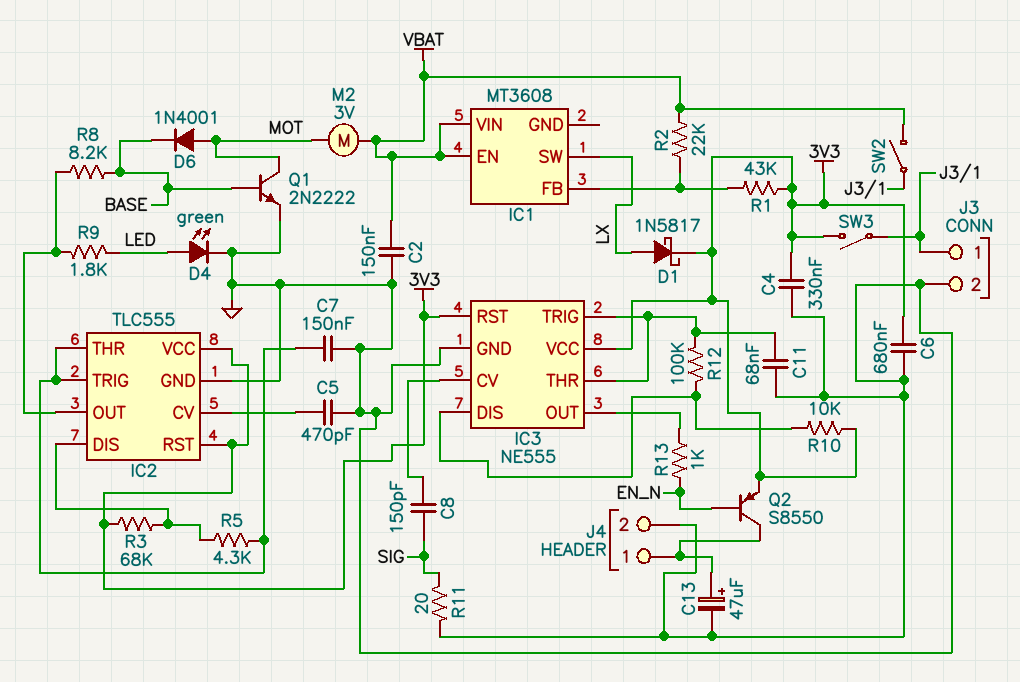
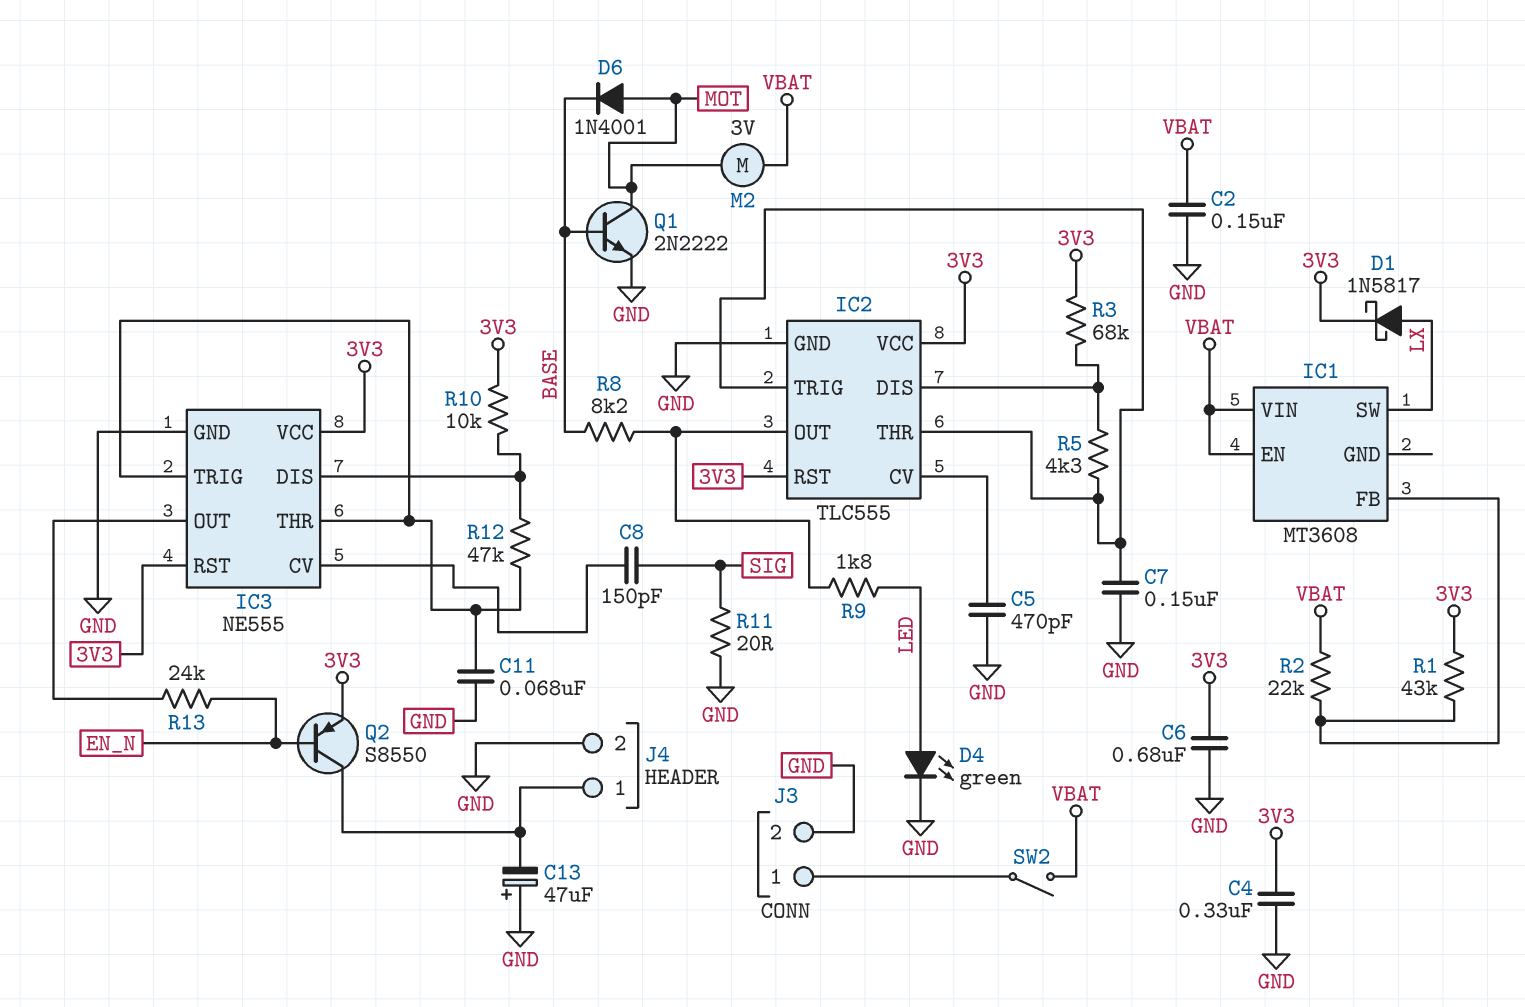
C13: 47uF (plus J4/1, minus GND) -> 47uF (plus GND, minus J4/1)
R12: 100k (IC3/DIS, IC3/THR) -> 47k (IC3/DIS, IC3/THR)
R13: 1k (EN_N, IC3/OUT) -> 24k (EN_N, IC3/OUT)
SW3: switch (3V3, J3/1) -> none

